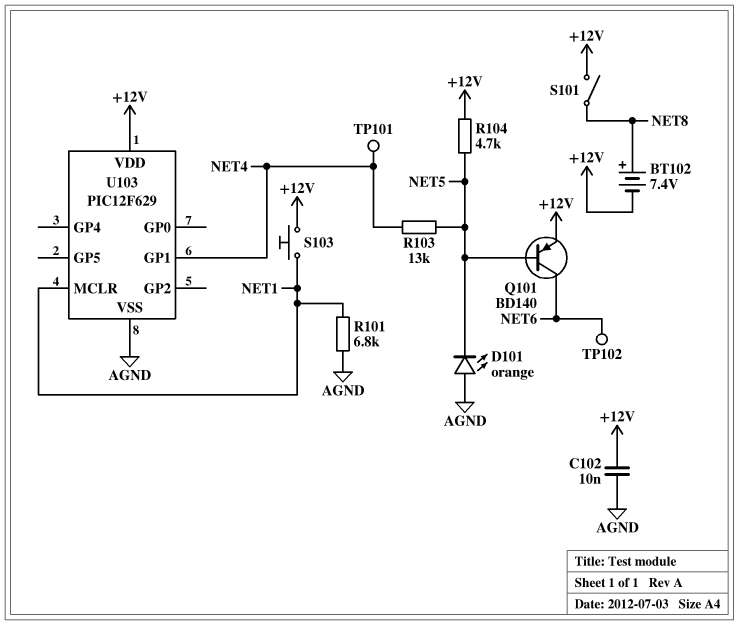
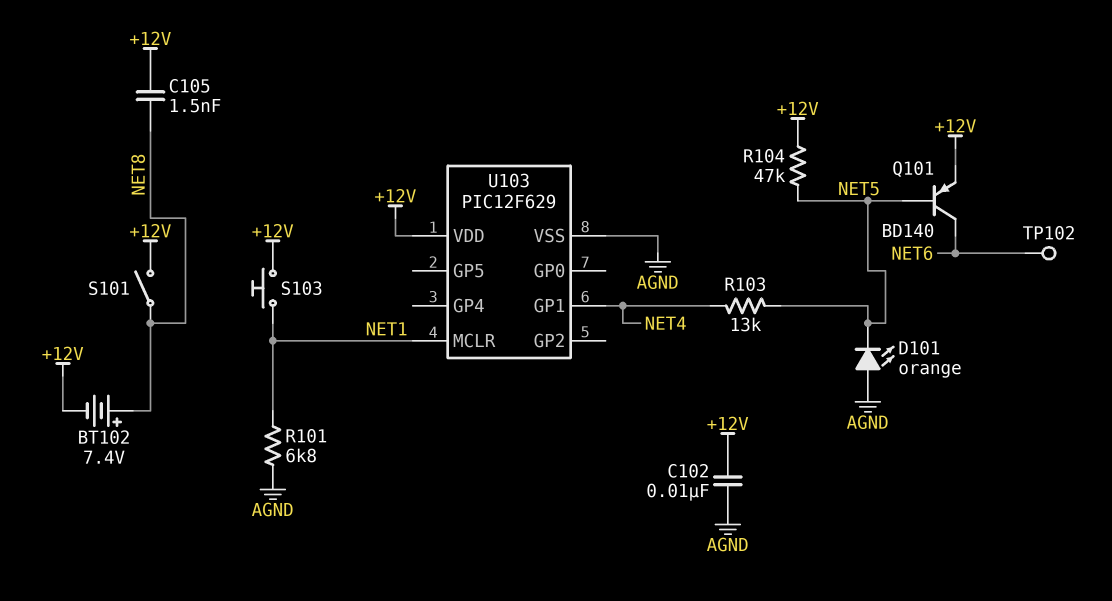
C105: none -> 1.5nF (+12V, NET8)
R104: 4.7k (+12V, NET5) -> 47k (+12V, NET5)
TP101: test point (NET4) -> none

